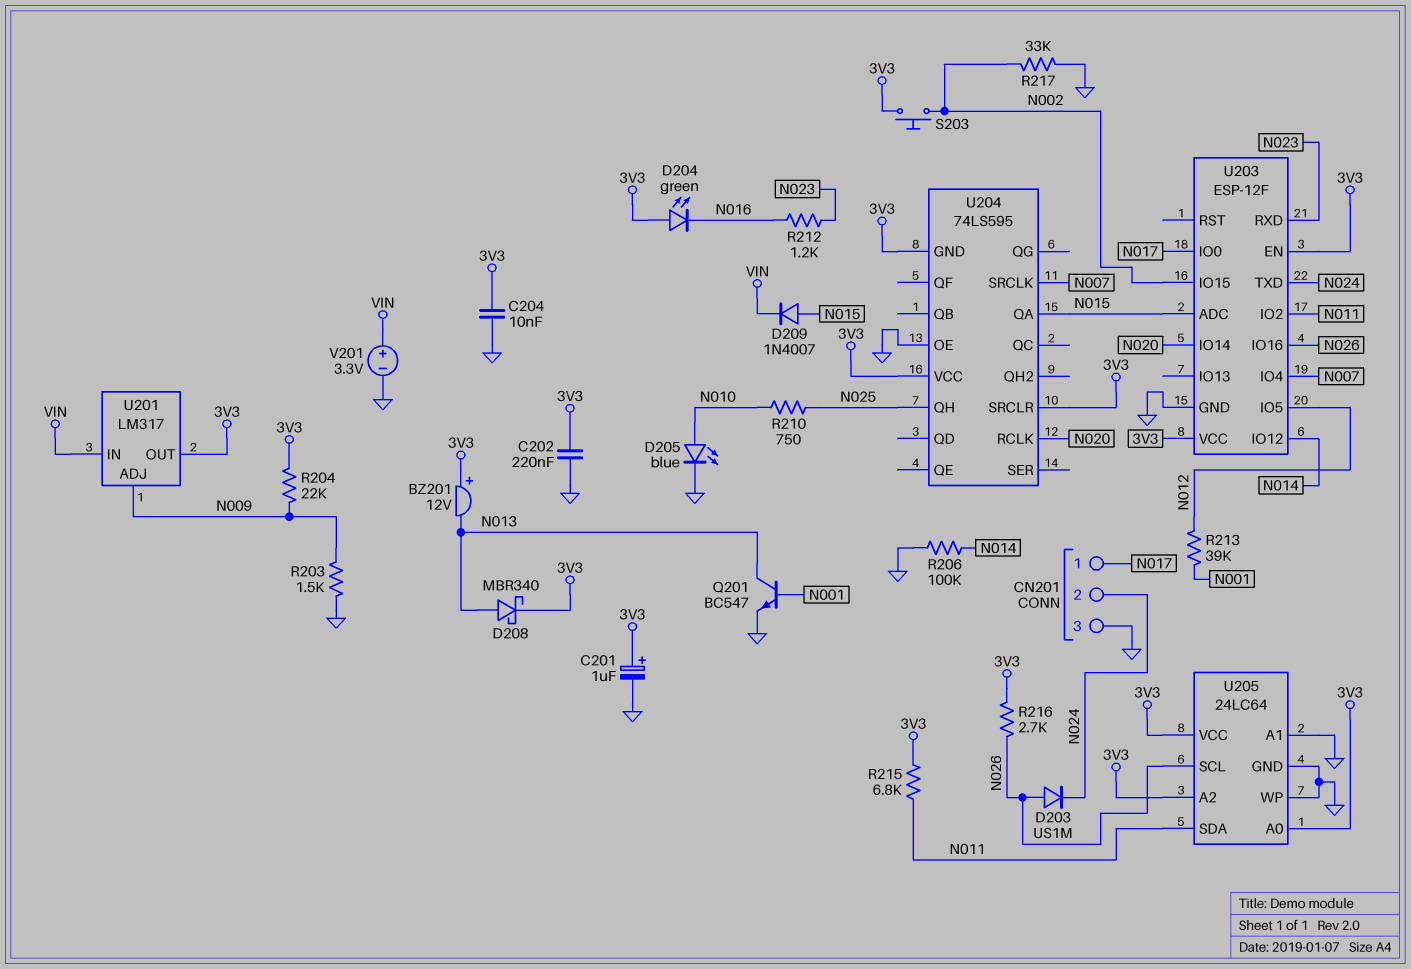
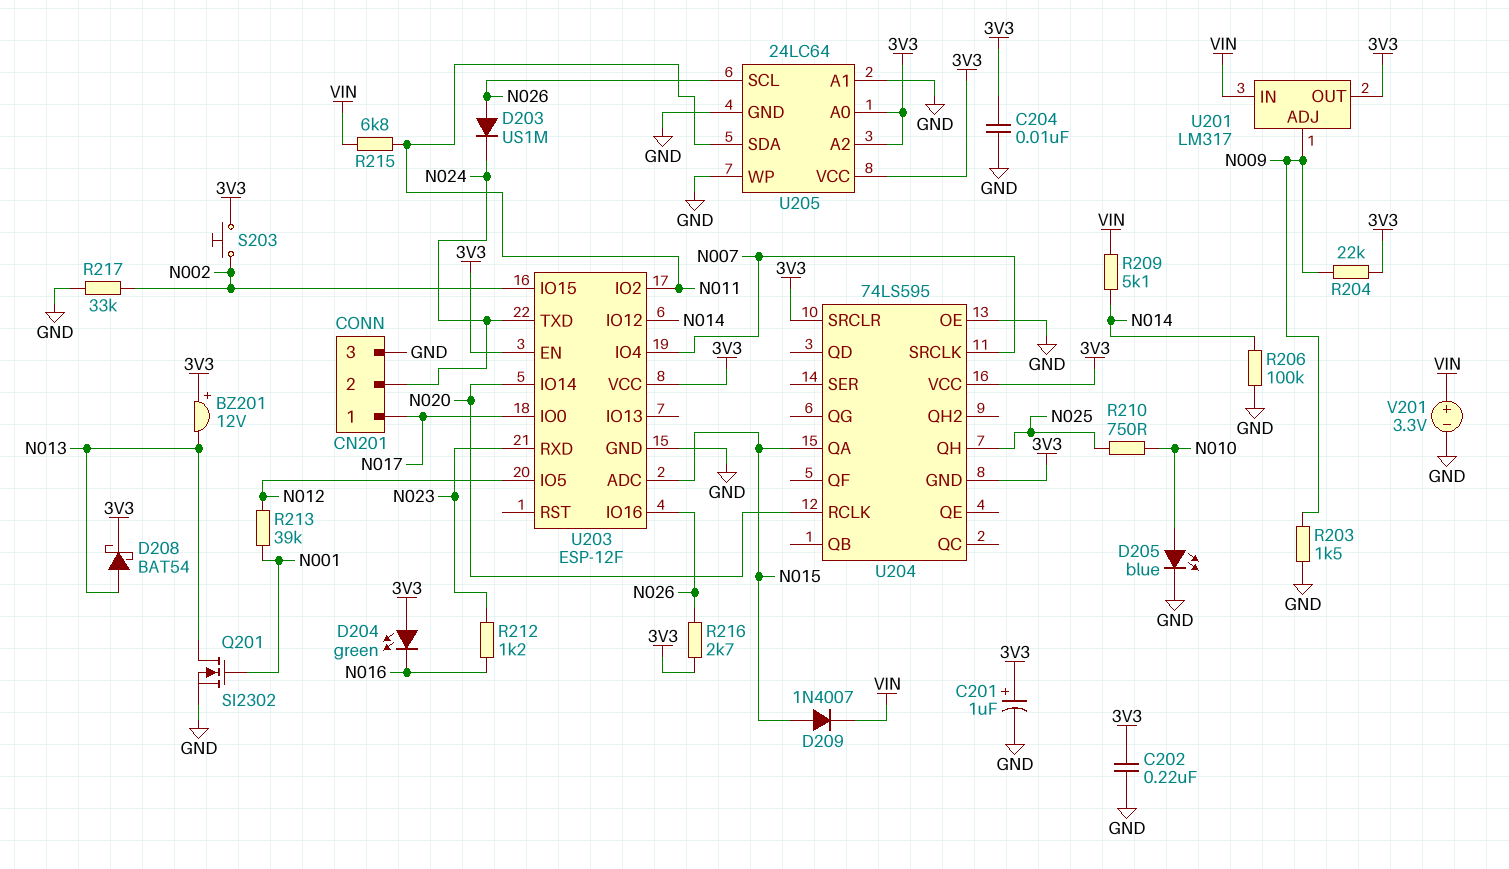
D208: schottky MBR340 (A N013, K 3V3) -> schottky BAT54 (A N013, K 3V3)
Q201: NPN BC547 (B N001, C N013, E GND) -> NMOS SI2302 (G N001, D N013, S GND)
R209: none -> 5.1k (N014, VIN)
R215: 6.8k (3V3, N011) -> 6.8k (N011, VIN)

